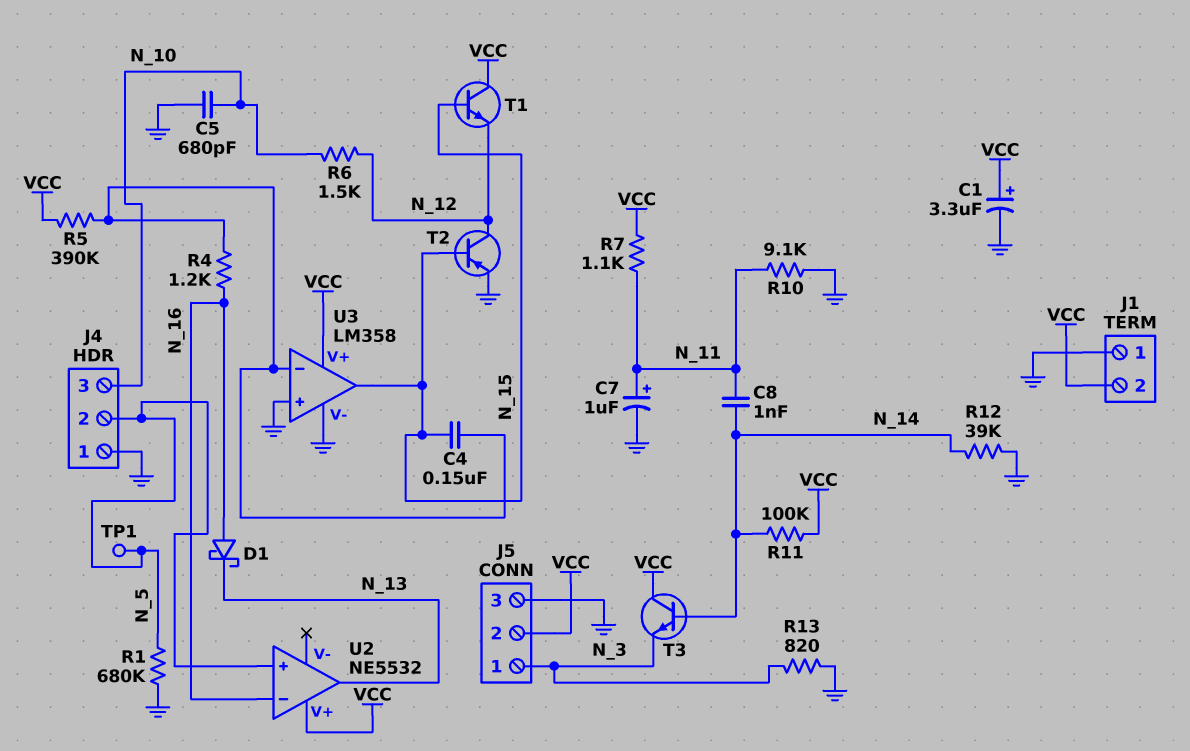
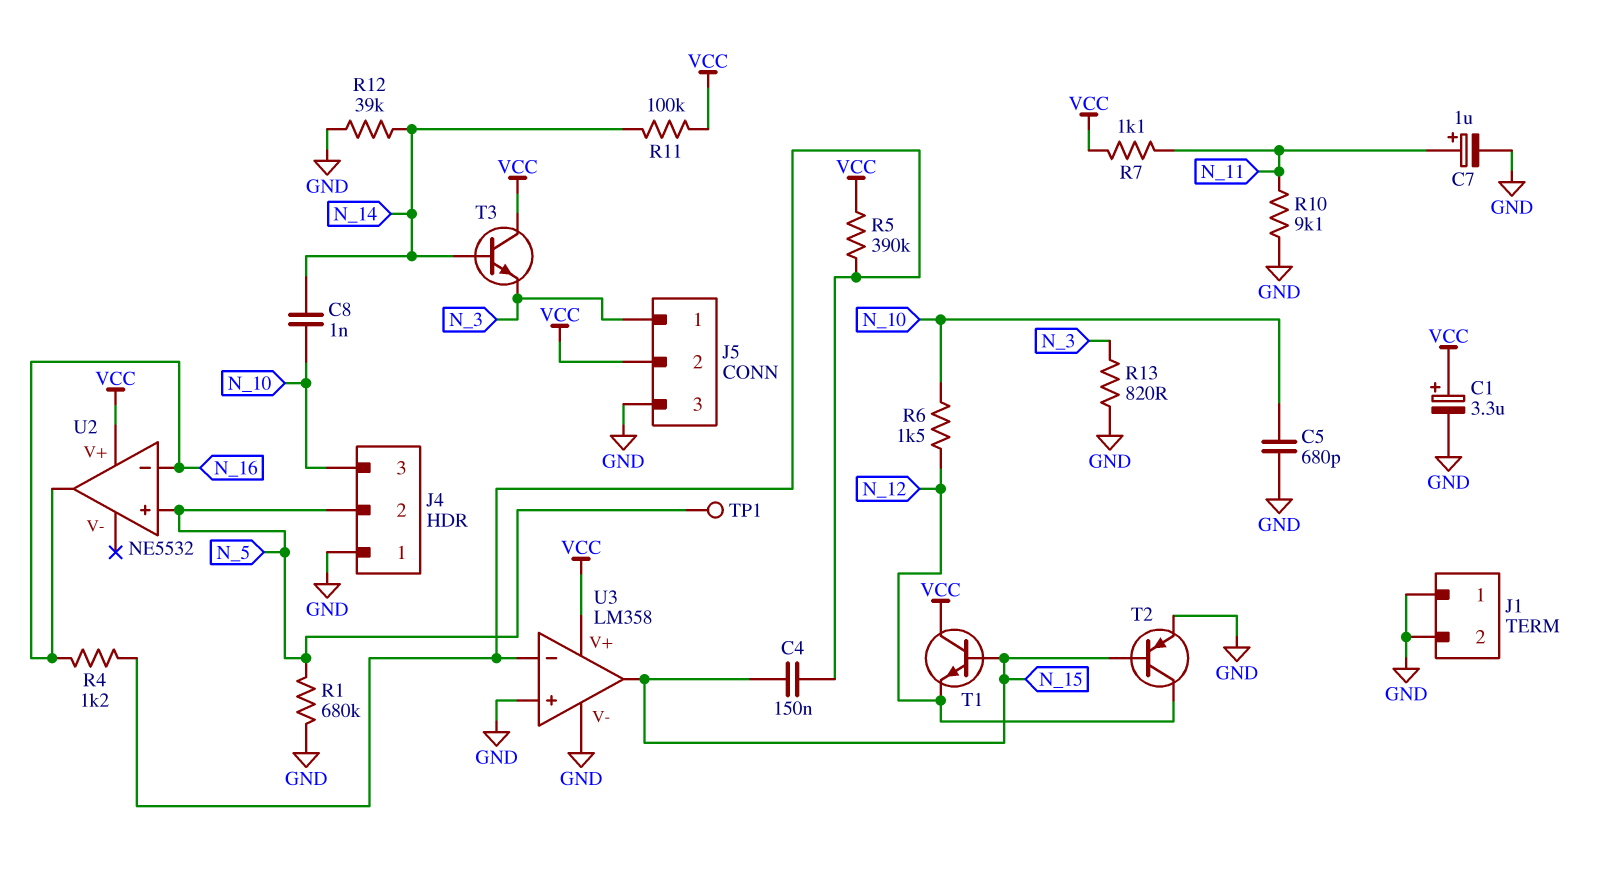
C8: 1nF (N_11, N_14) -> 1nF (N_10, N_14)
D1: schottky (A N_16, K N_13) -> none
J1 pin 2: VCC -> GND
U2 pin out: N_13 -> N_16

